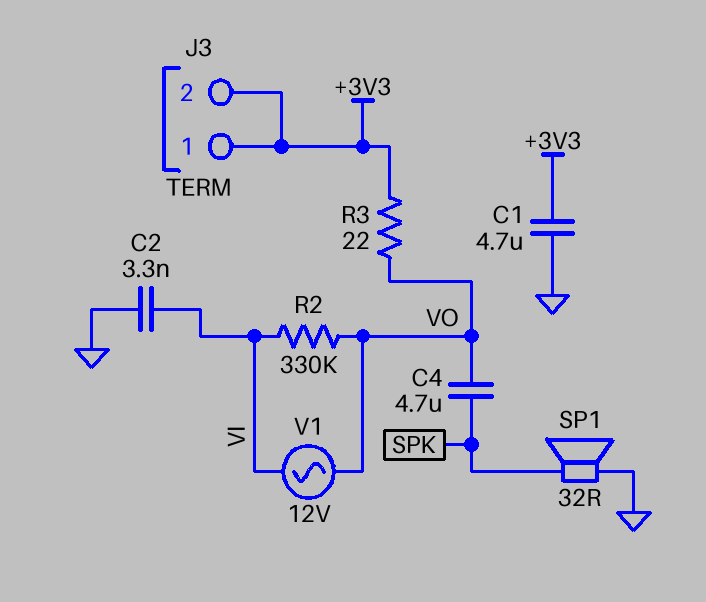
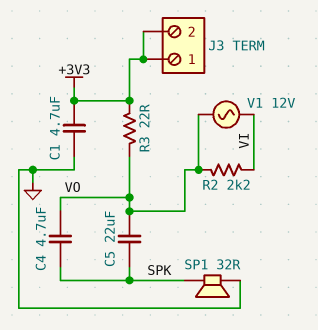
C2: 3.3nF (GND, VI) -> none
C5: none -> 22uF (SPK, VO)
R2: 330k (VI, VO) -> 2.2k (VI, VO)

